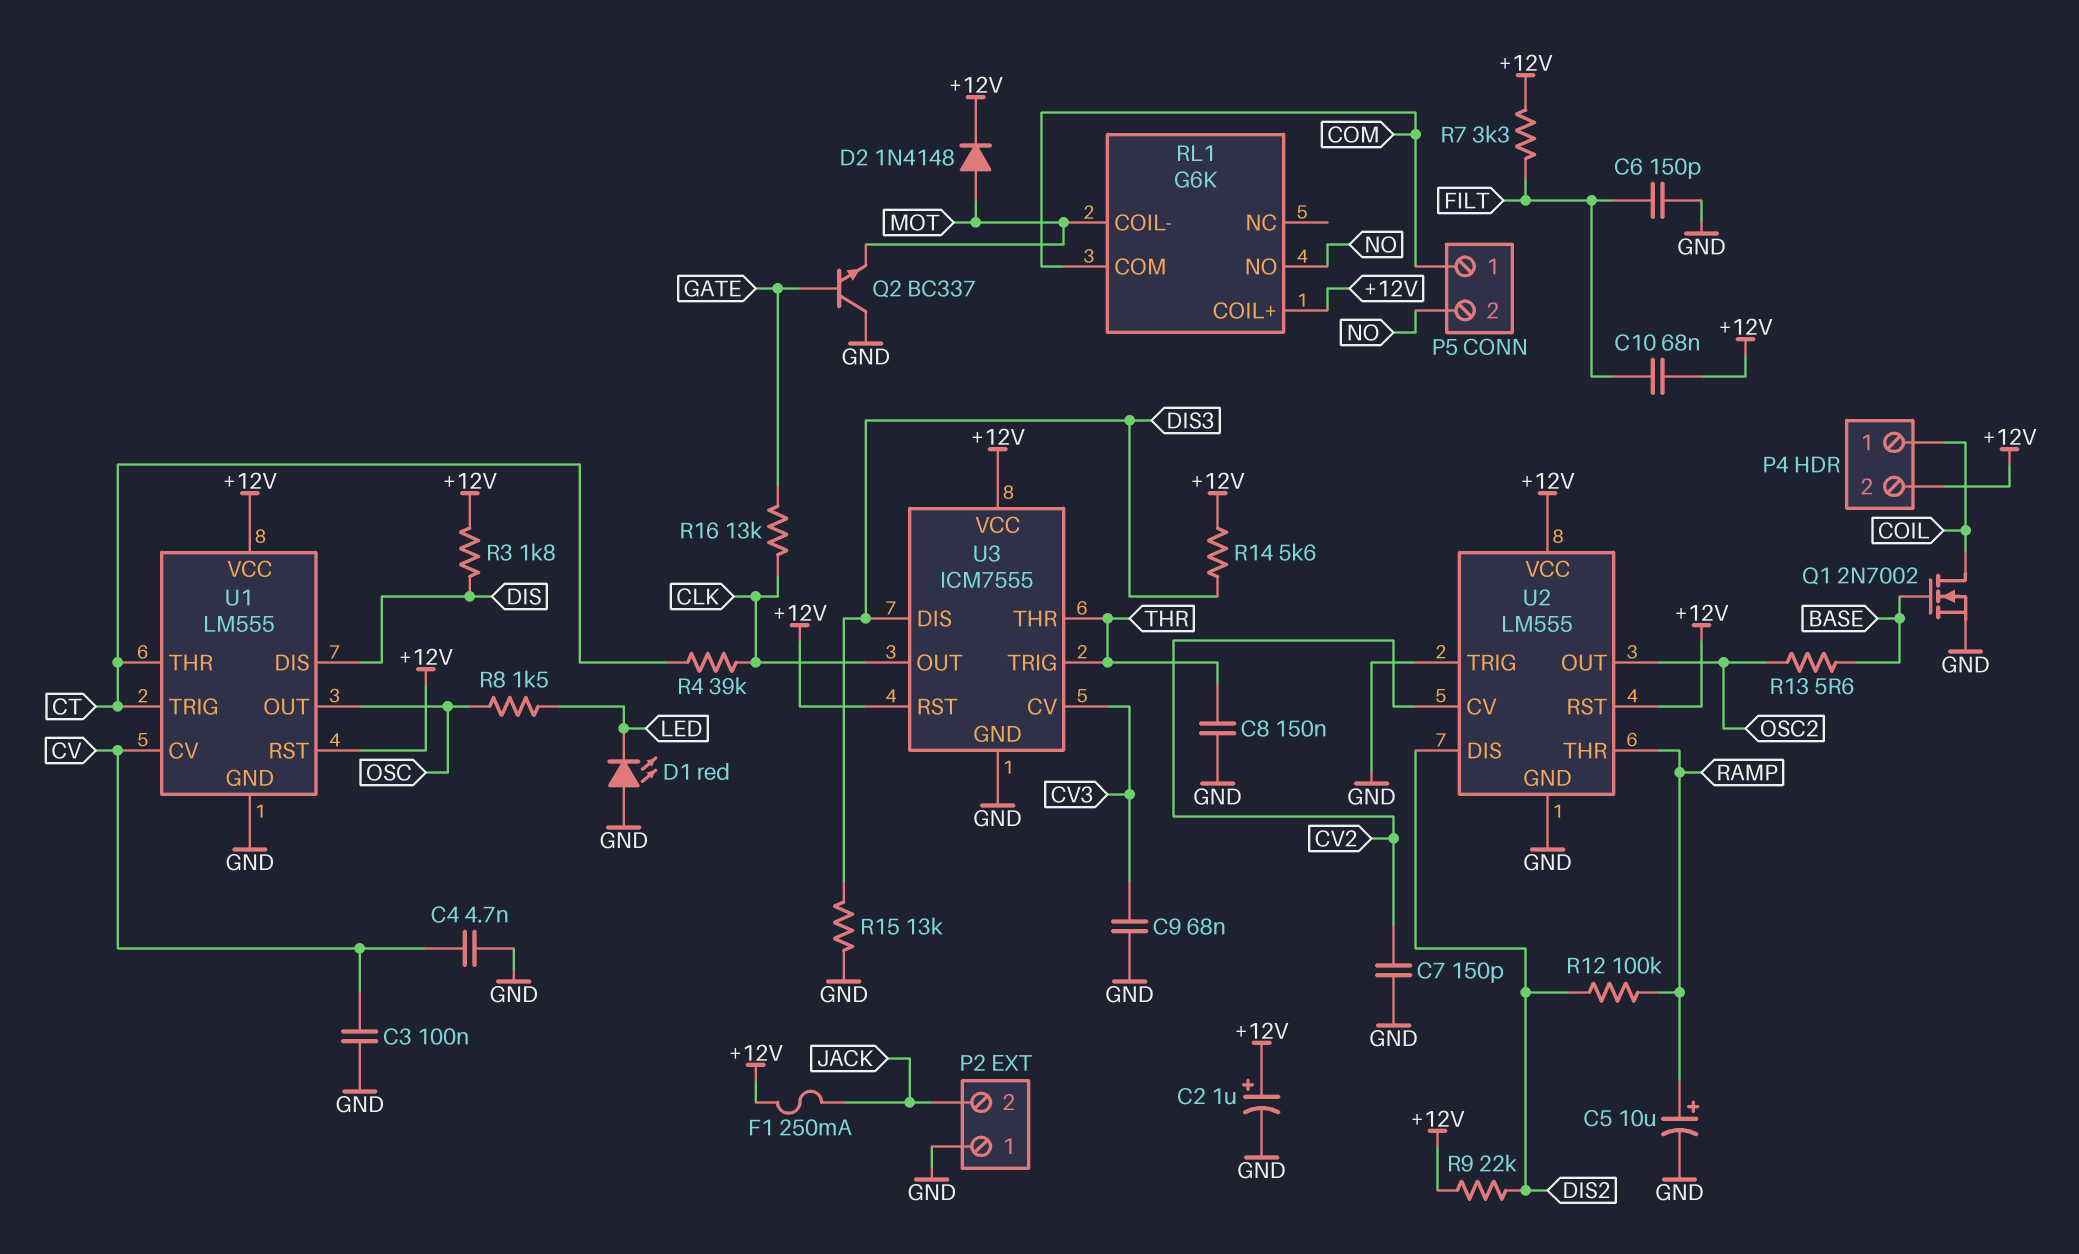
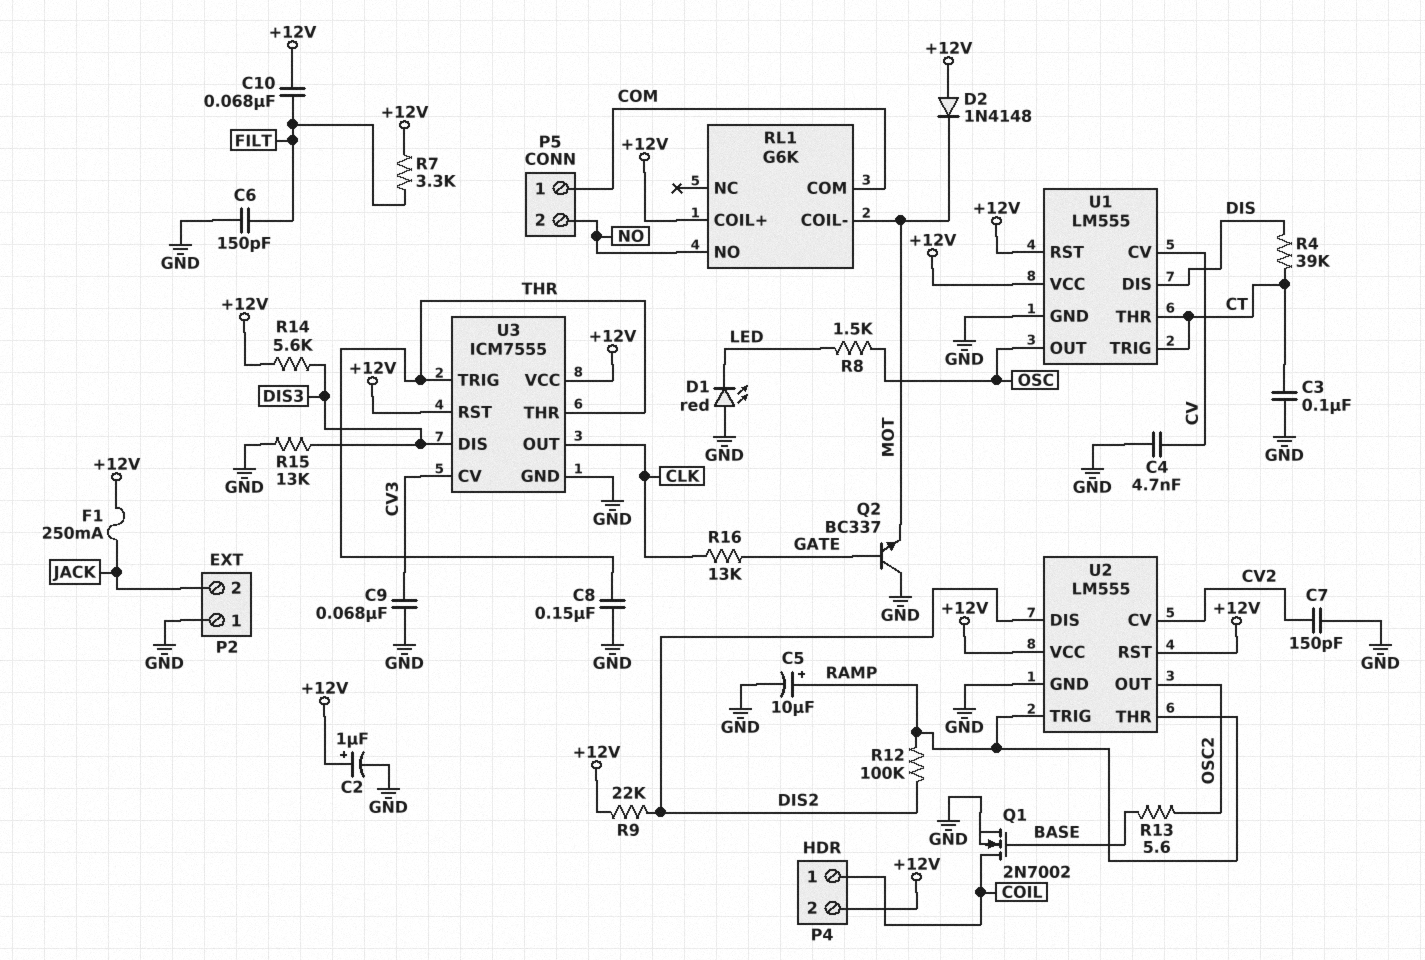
C3: 100nF (CV, GND) -> 100nF (CT, GND)
D2: diode 1N4148 (A MOT, K +12V) -> diode 1N4148 (A +12V, K MOT)
R3: 1.8k (+12V, DIS) -> none
R4: 39k (CLK, CT) -> 39k (CT, DIS)
U2 pin TRIG: GND -> RAMP

